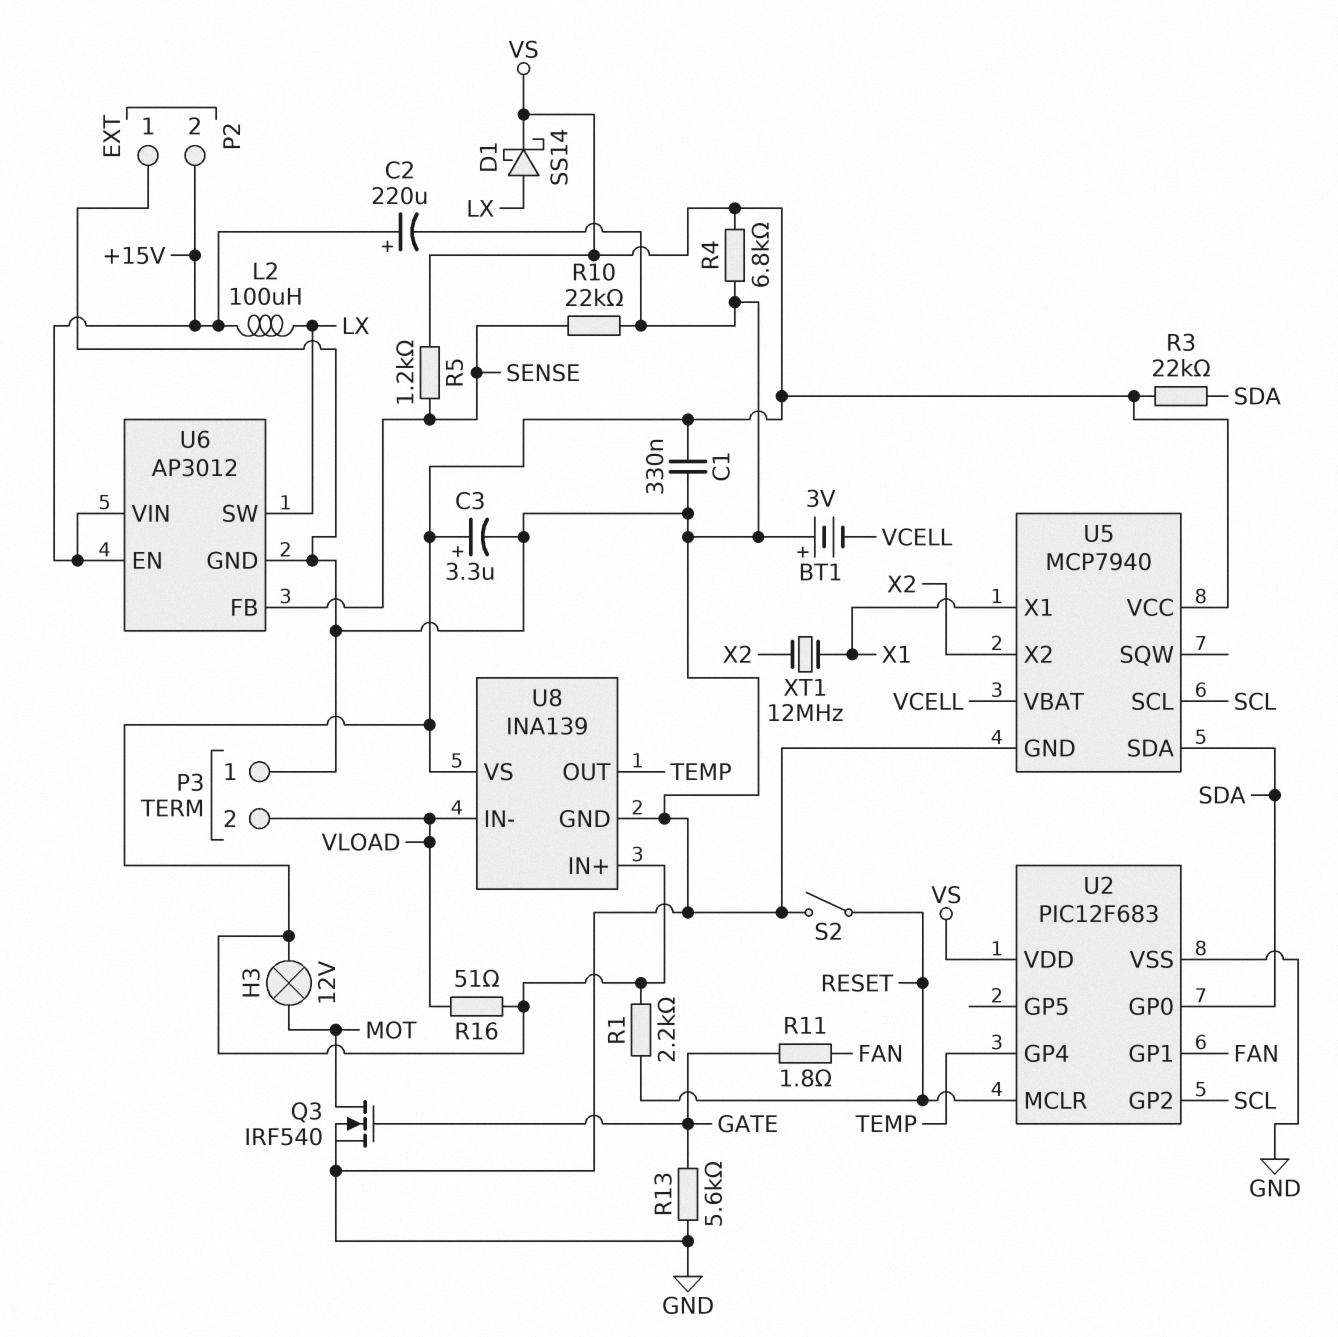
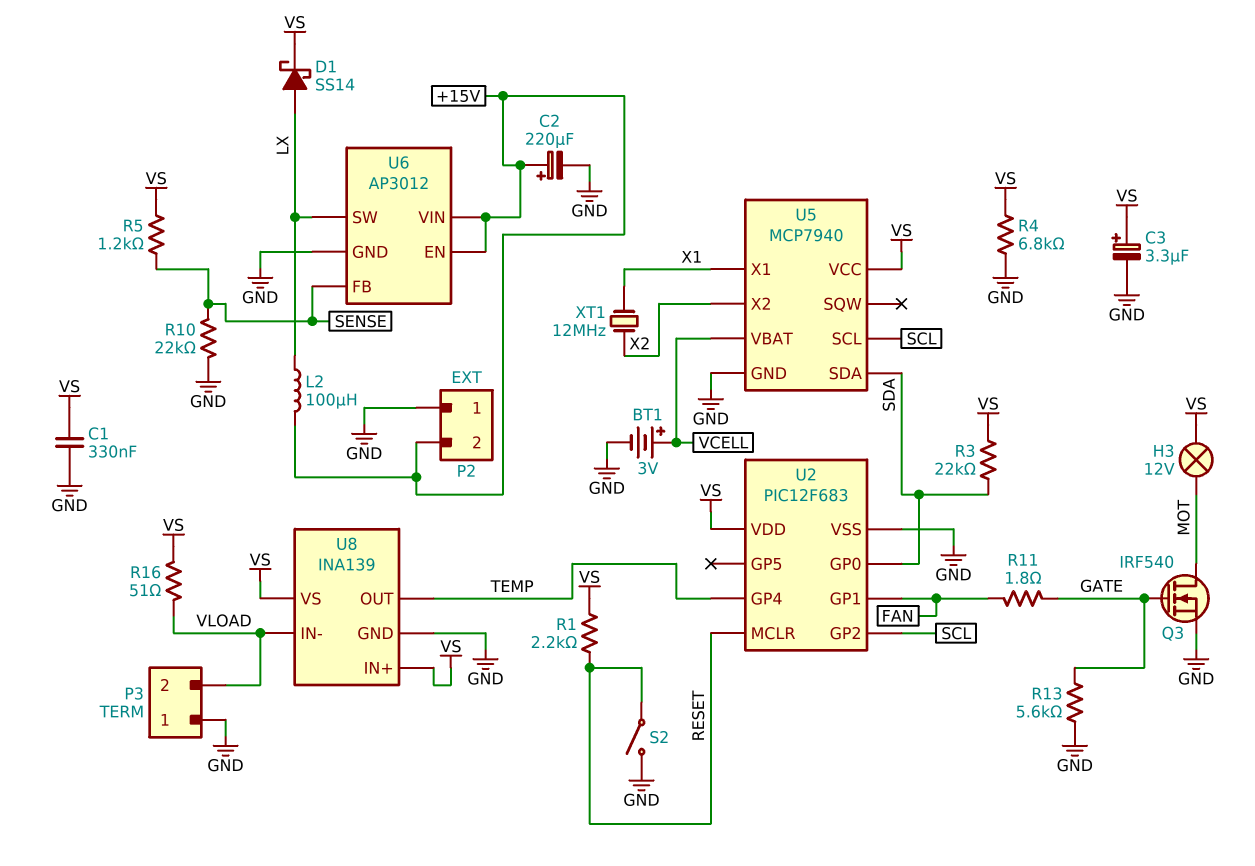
BT1: 3V (plus GND, minus VCELL) -> 3V (plus VCELL, minus GND)

